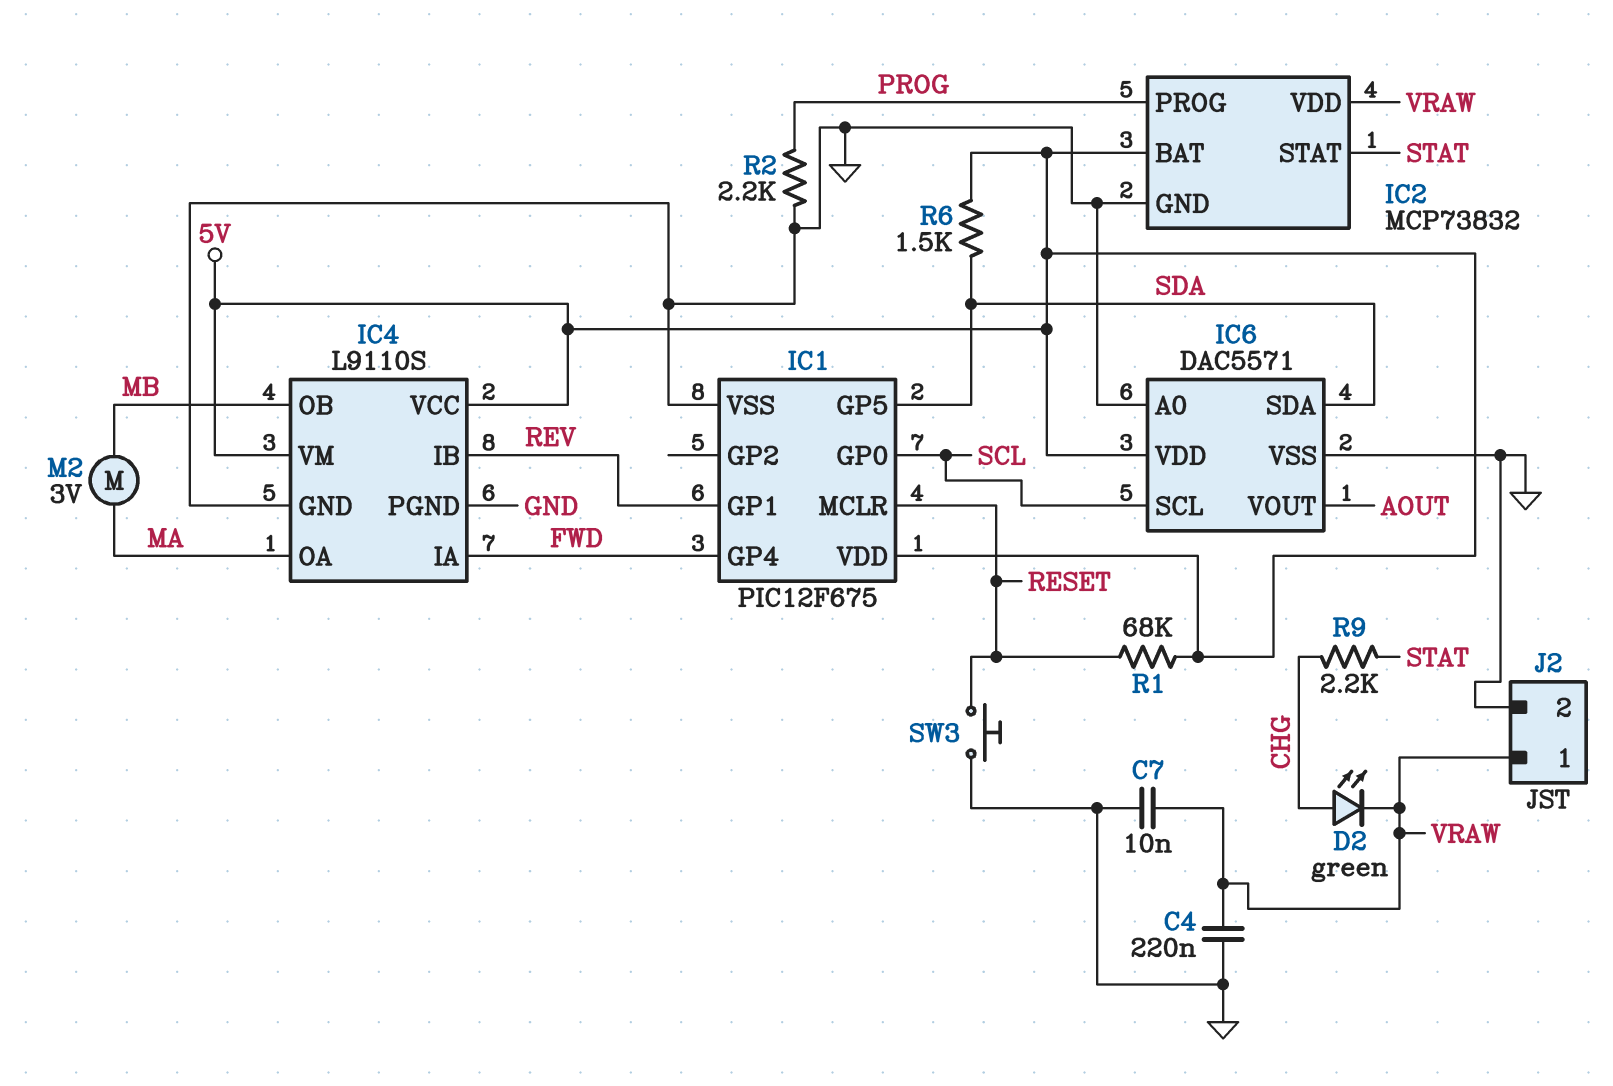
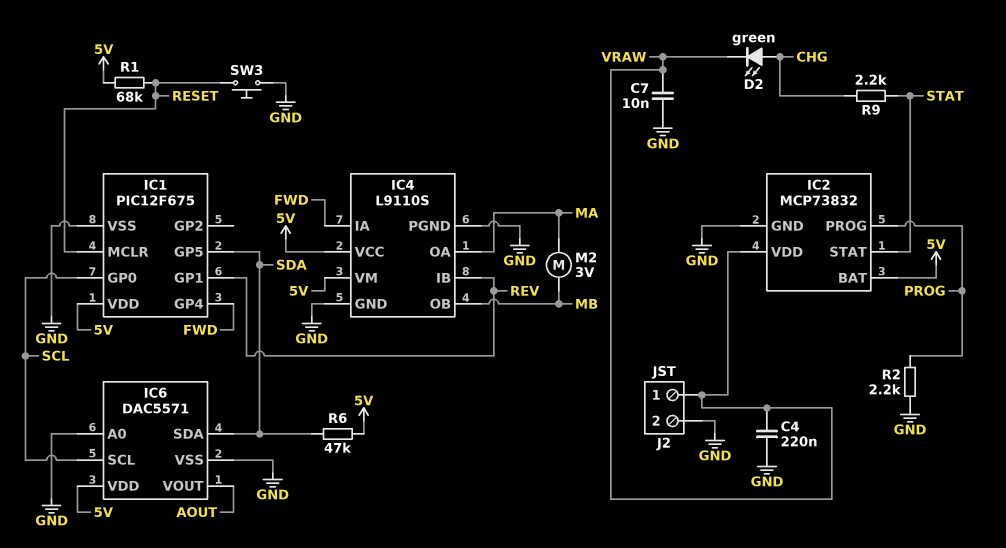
R6: 1.5k (5V, SDA) -> 47k (5V, SDA)

